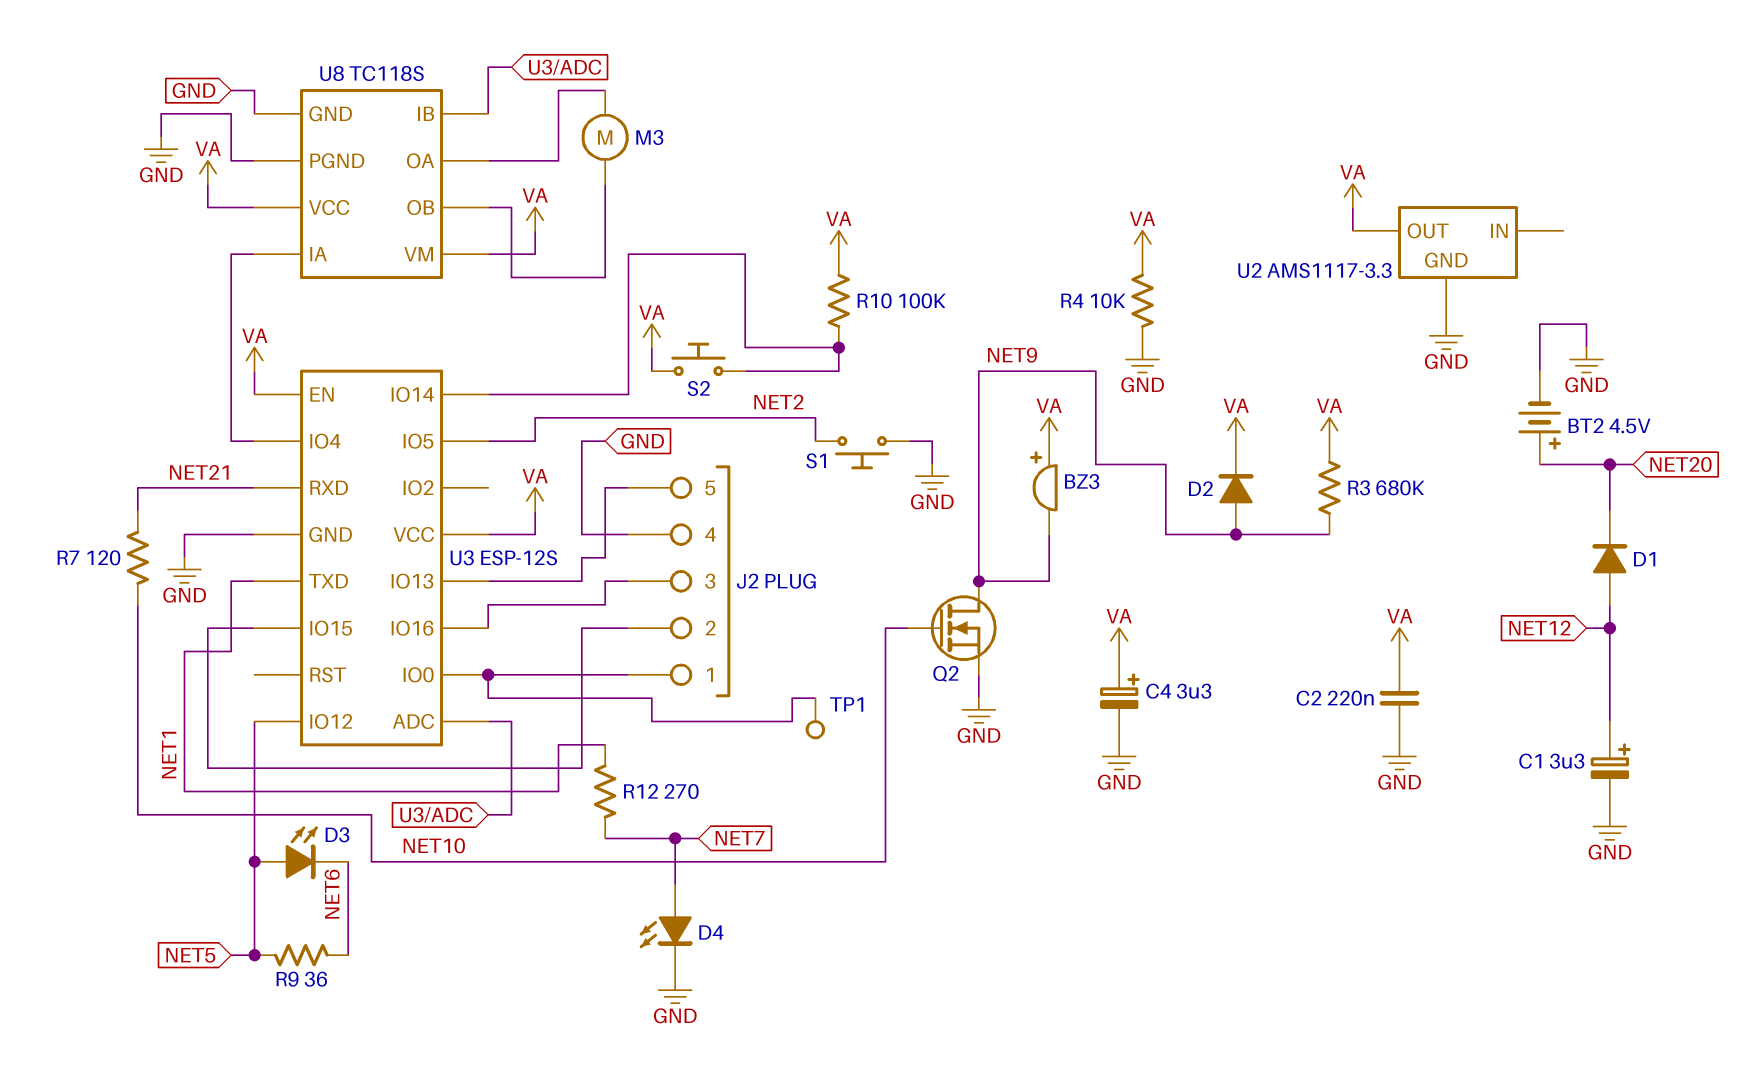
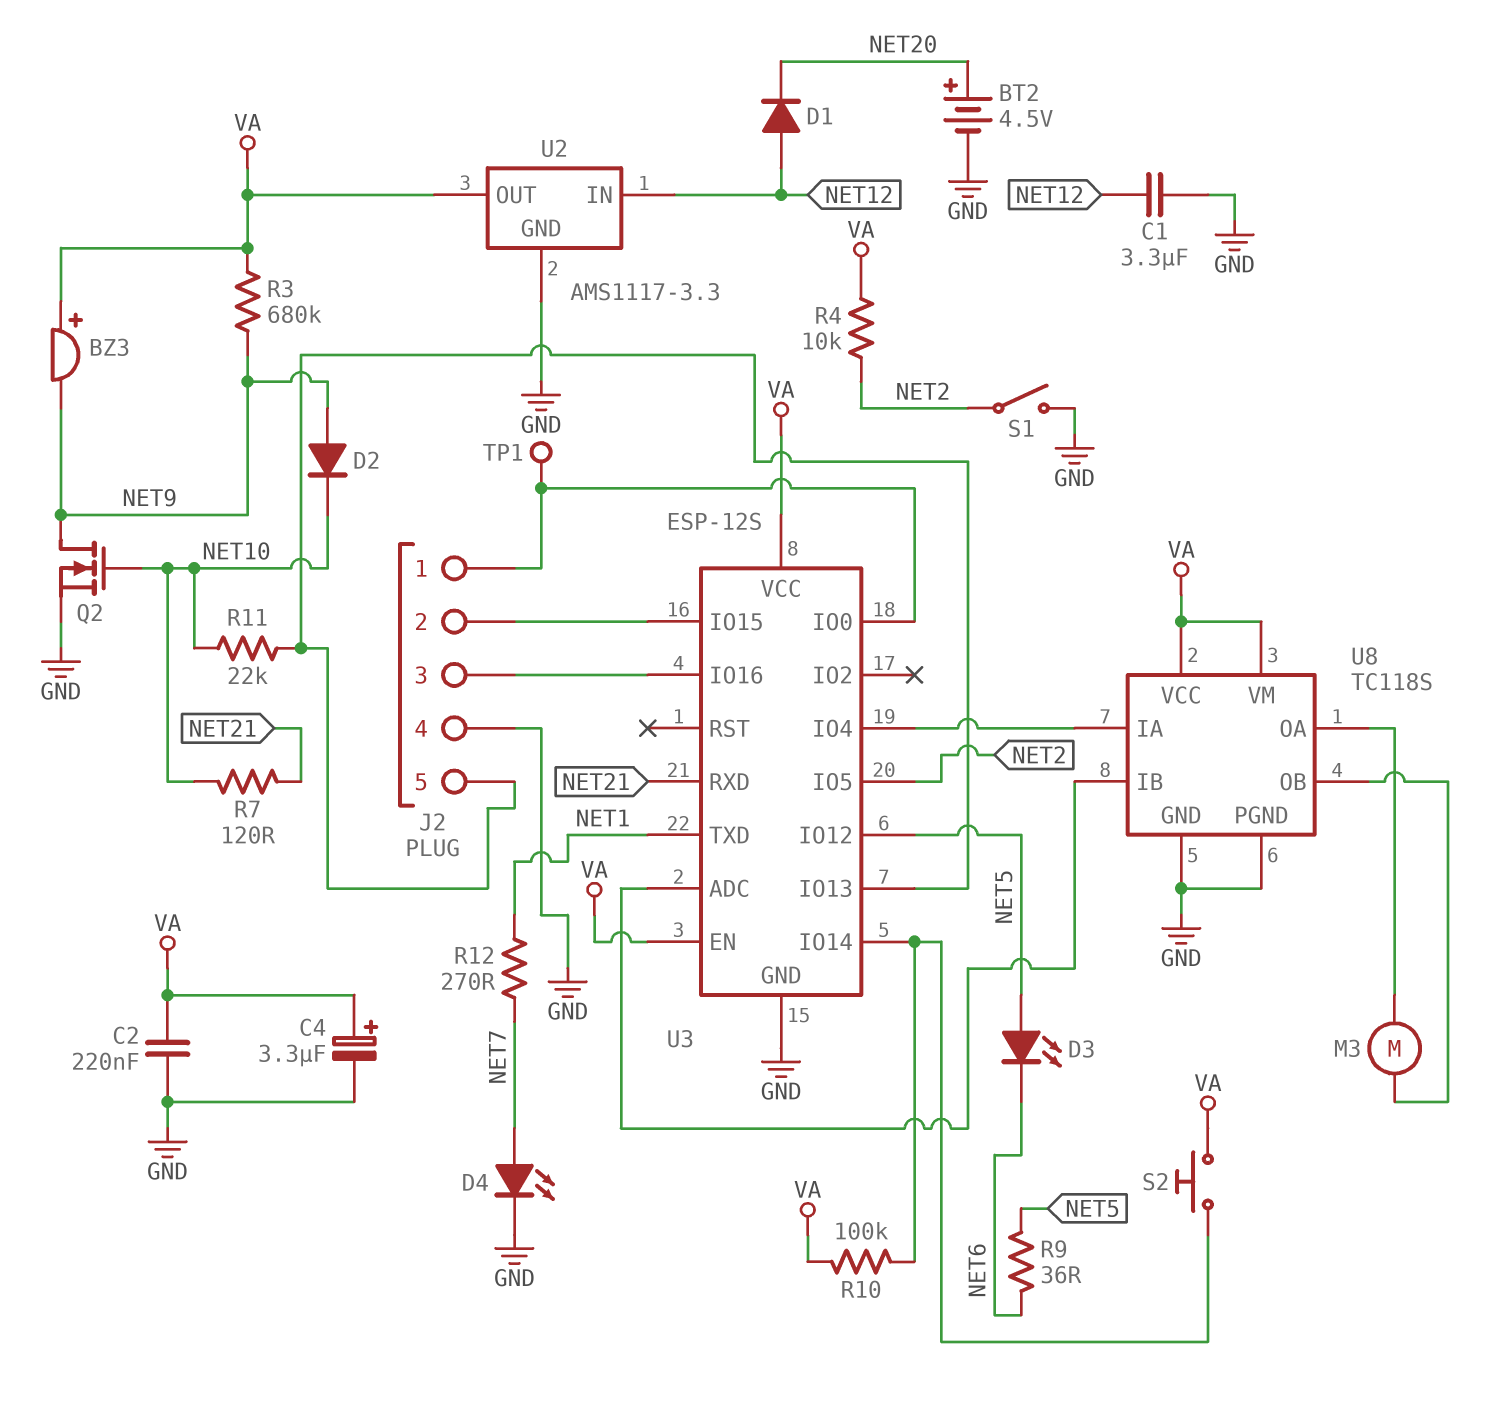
C1: 3.3uF (plus NET12, minus GND) -> 3.3uF (GND, NET12)
D2: diode (A NET9, K VA) -> diode (A NET9, K NET10)
R4: 10k (GND, VA) -> 10k (NET2, VA)
R11: none -> 22k (J2/5, NET10)
S1: button (GND, NET2) -> switch (GND, NET2)
U2 pin IN: none -> NET12

